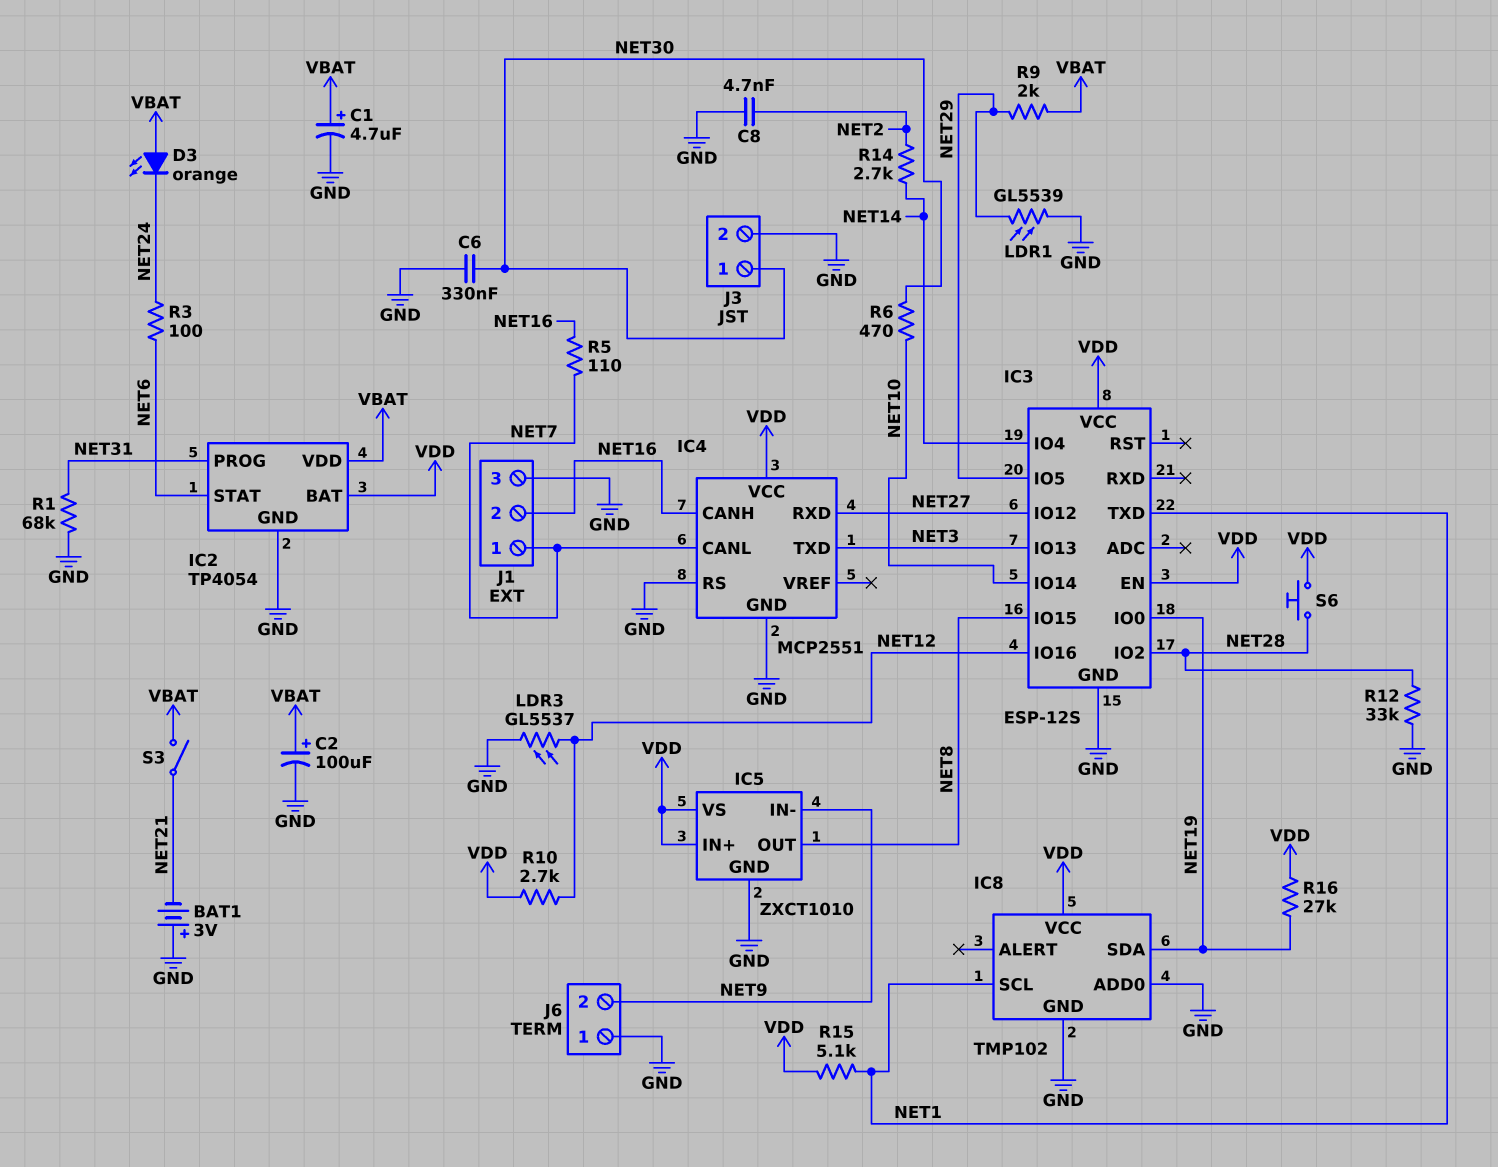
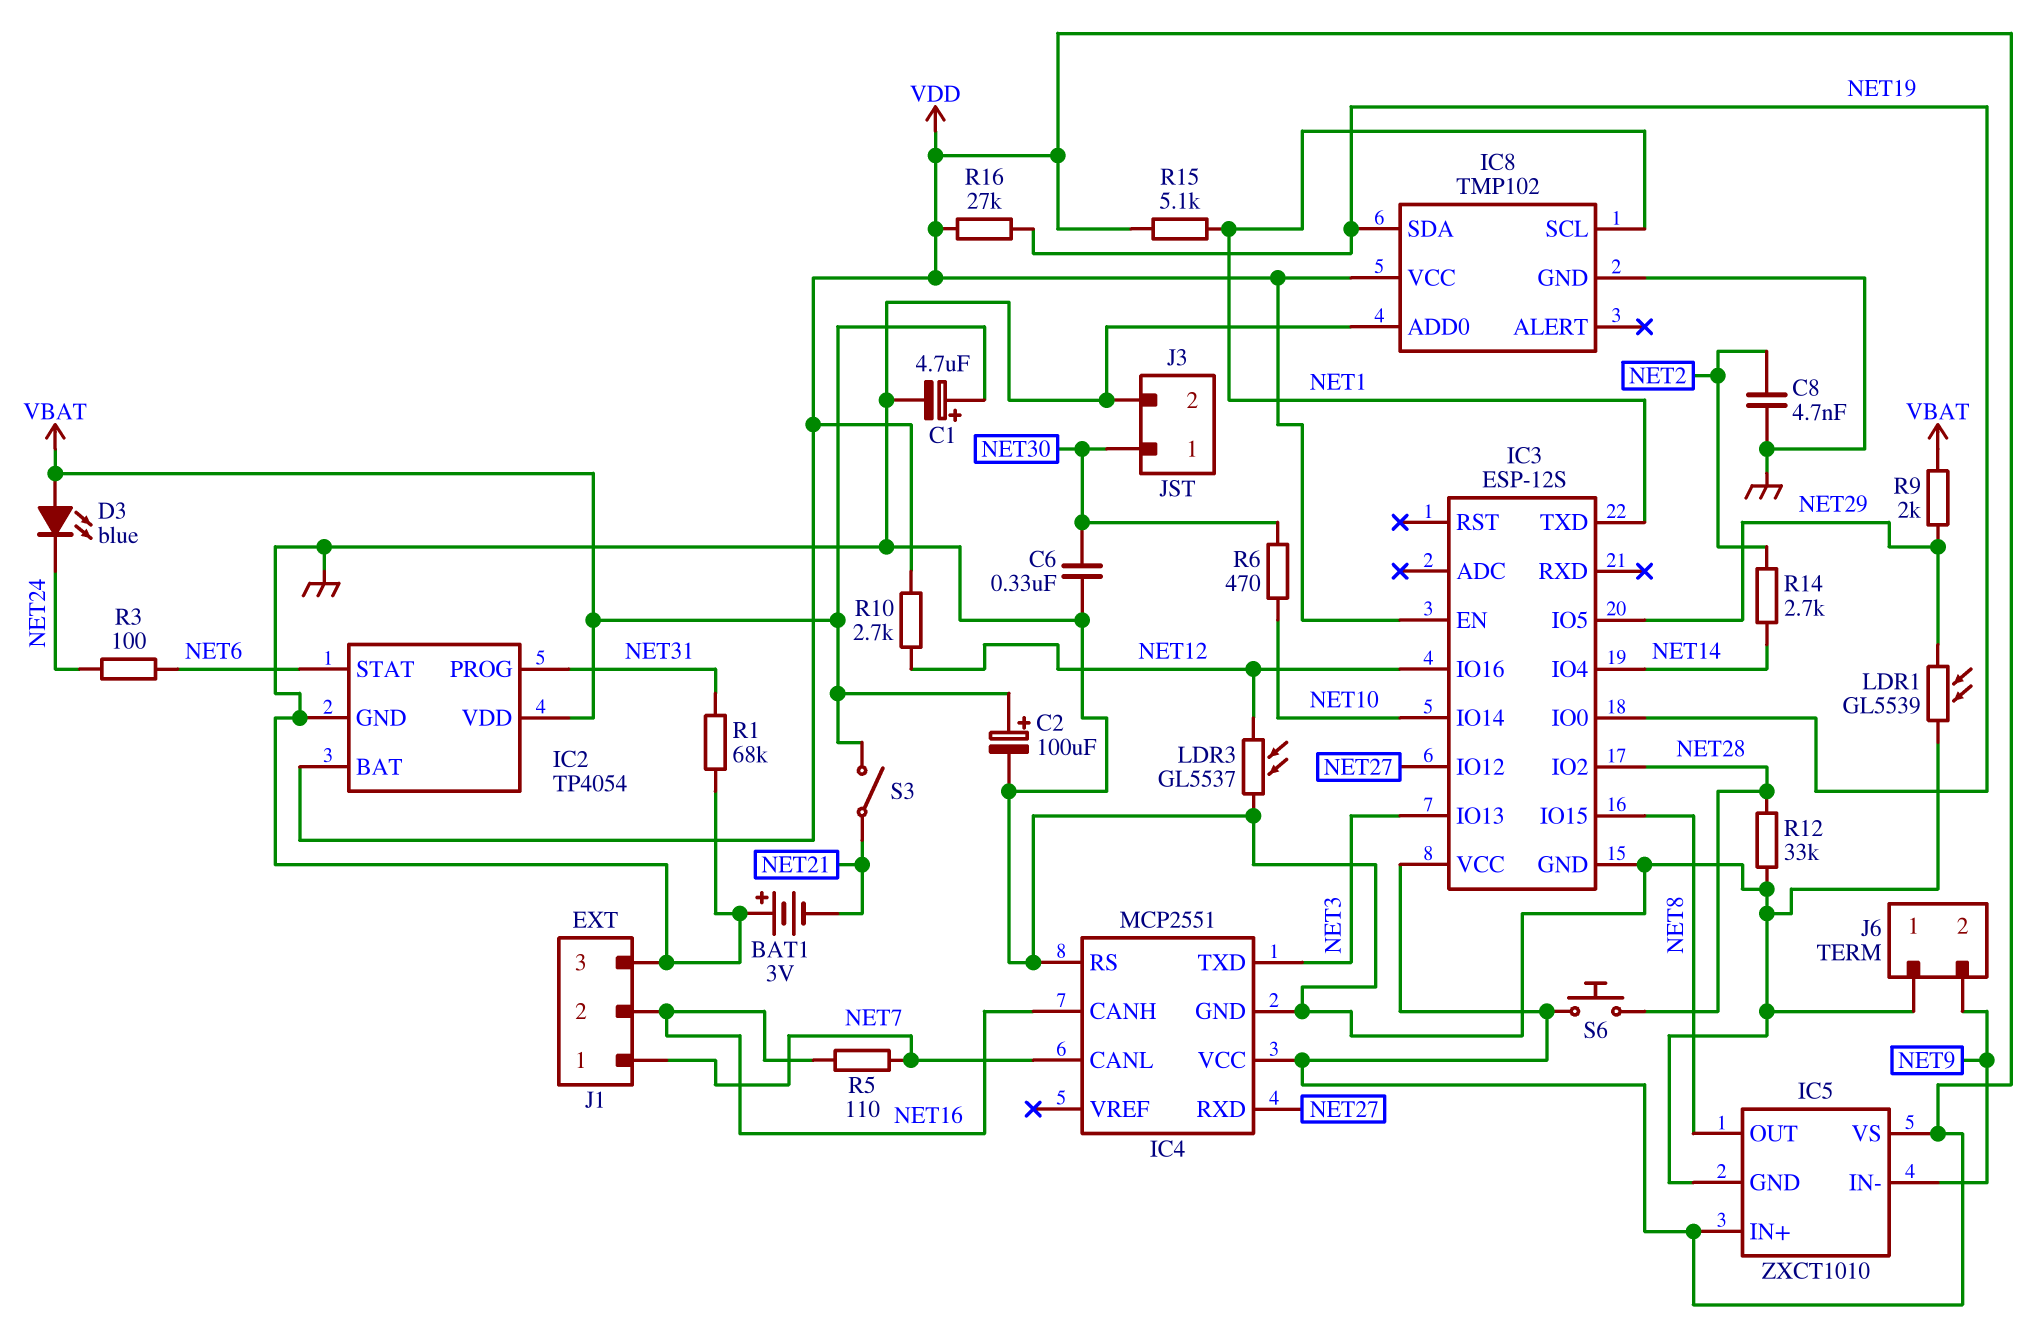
D3: LED orange (A VBAT, K NET24) -> LED blue (A VBAT, K NET24)

